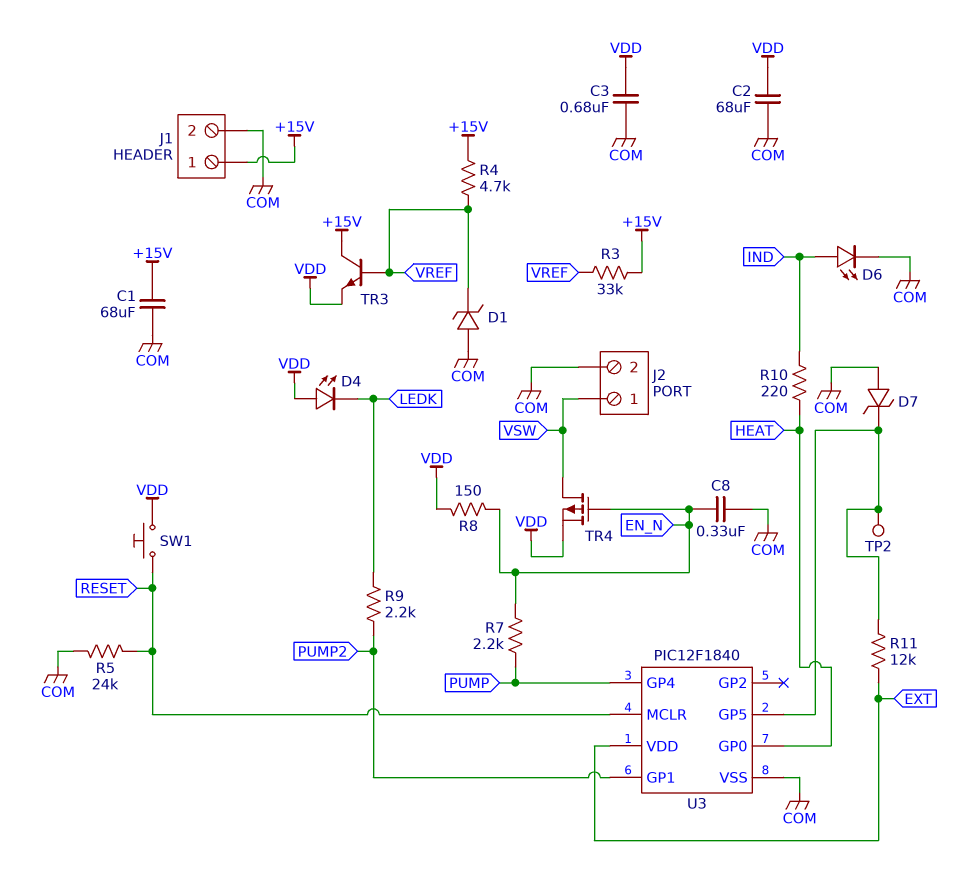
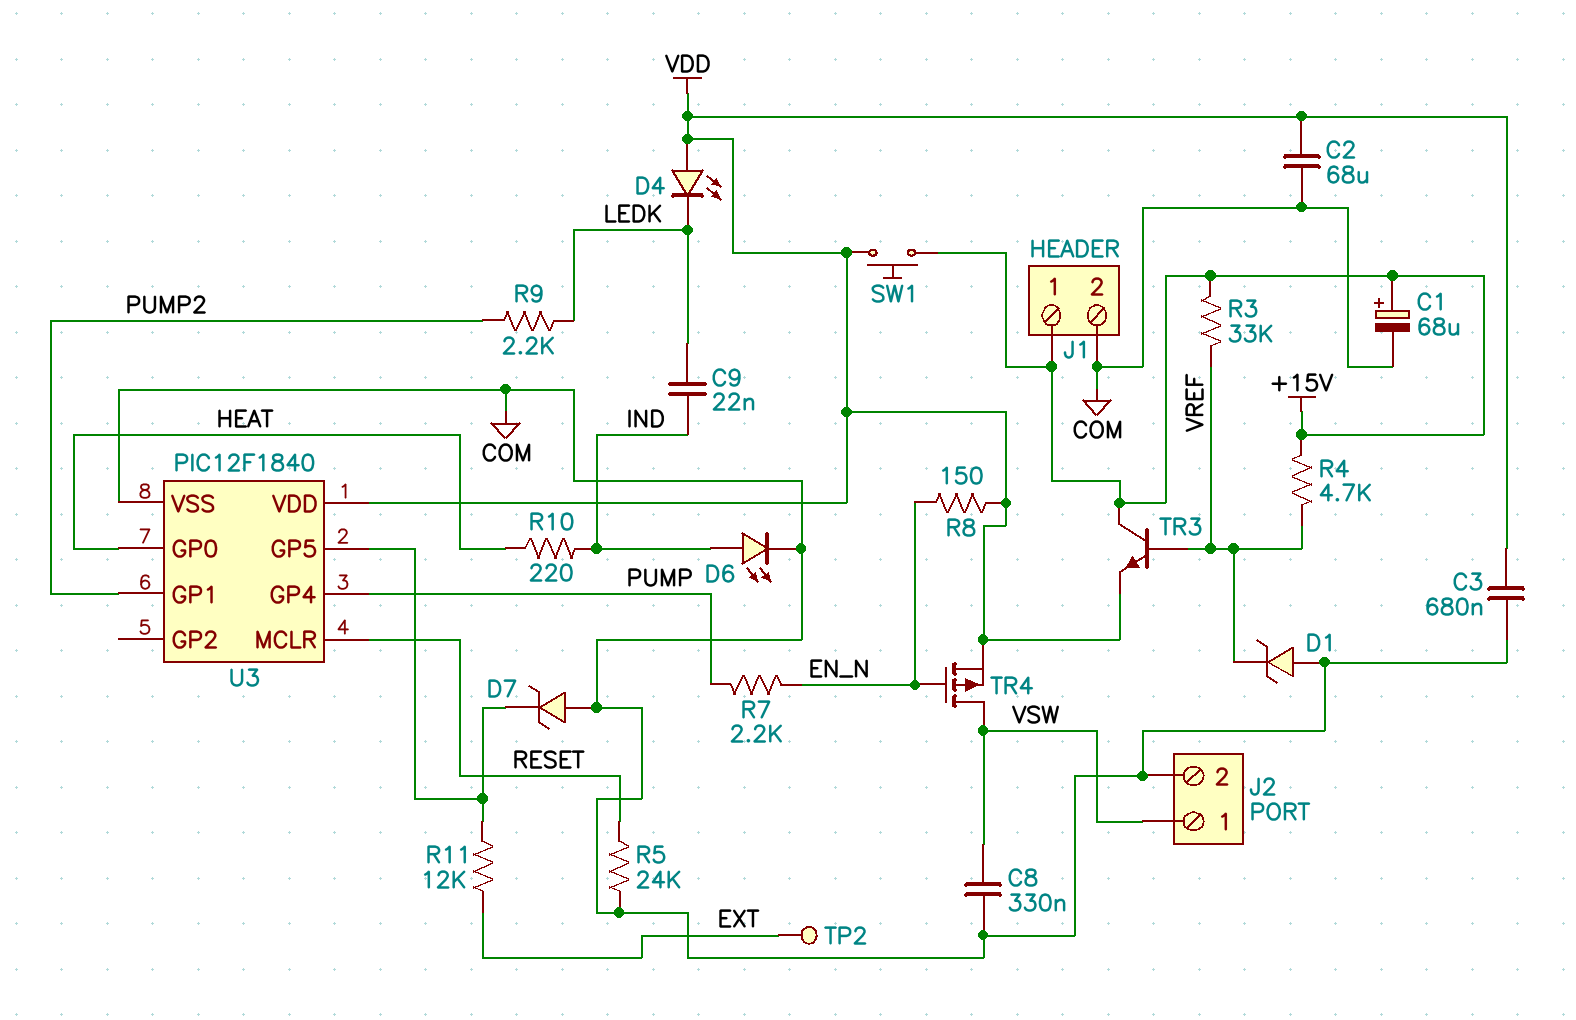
C1: 68uF (+15V, COM) -> 68uF (plus +15V, minus COM)
C8: 330nF (COM, EN_N) -> 330nF (COM, VSW)
C9: none -> 22nF (IND, LEDK)
SW1: button (RESET, VDD) -> button (+15V, VDD)
TP2: test point (U3/GP5) -> test point (EXT)
U3 pin VDD: EXT -> VDD

